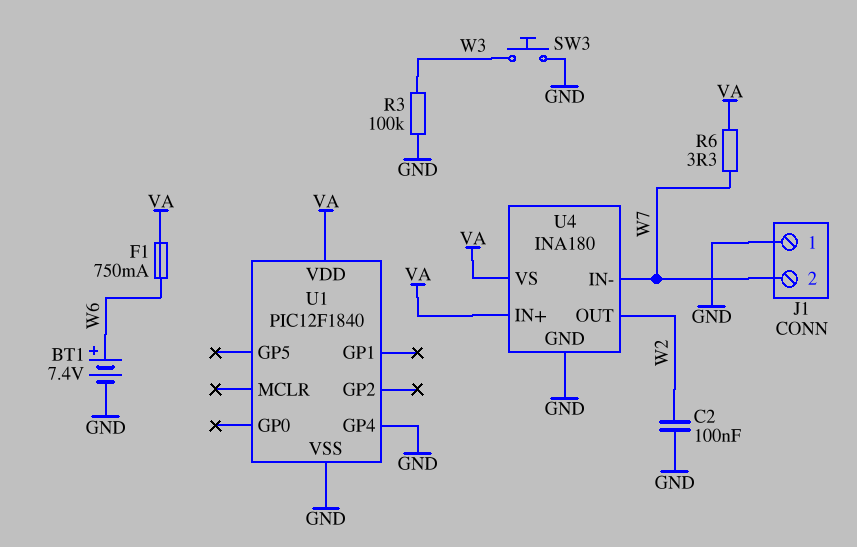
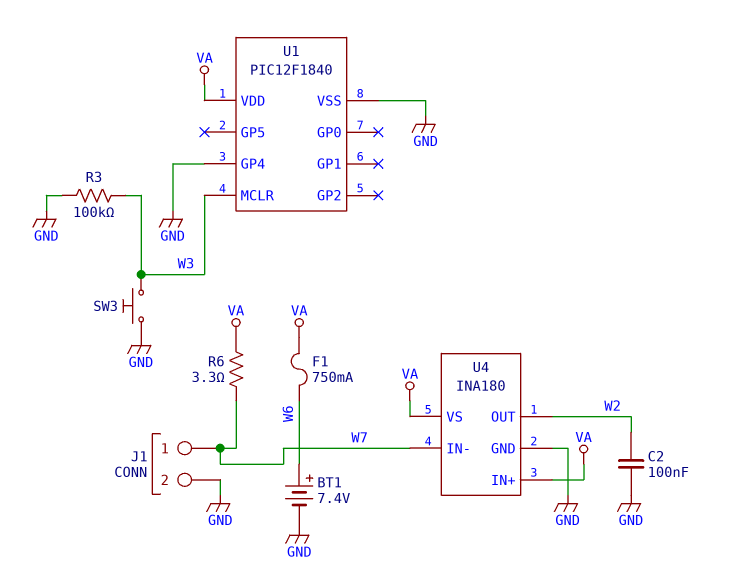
J1 pin 1: GND -> W7
J1 pin 2: W7 -> GND
U1 pin MCLR: none -> W3

